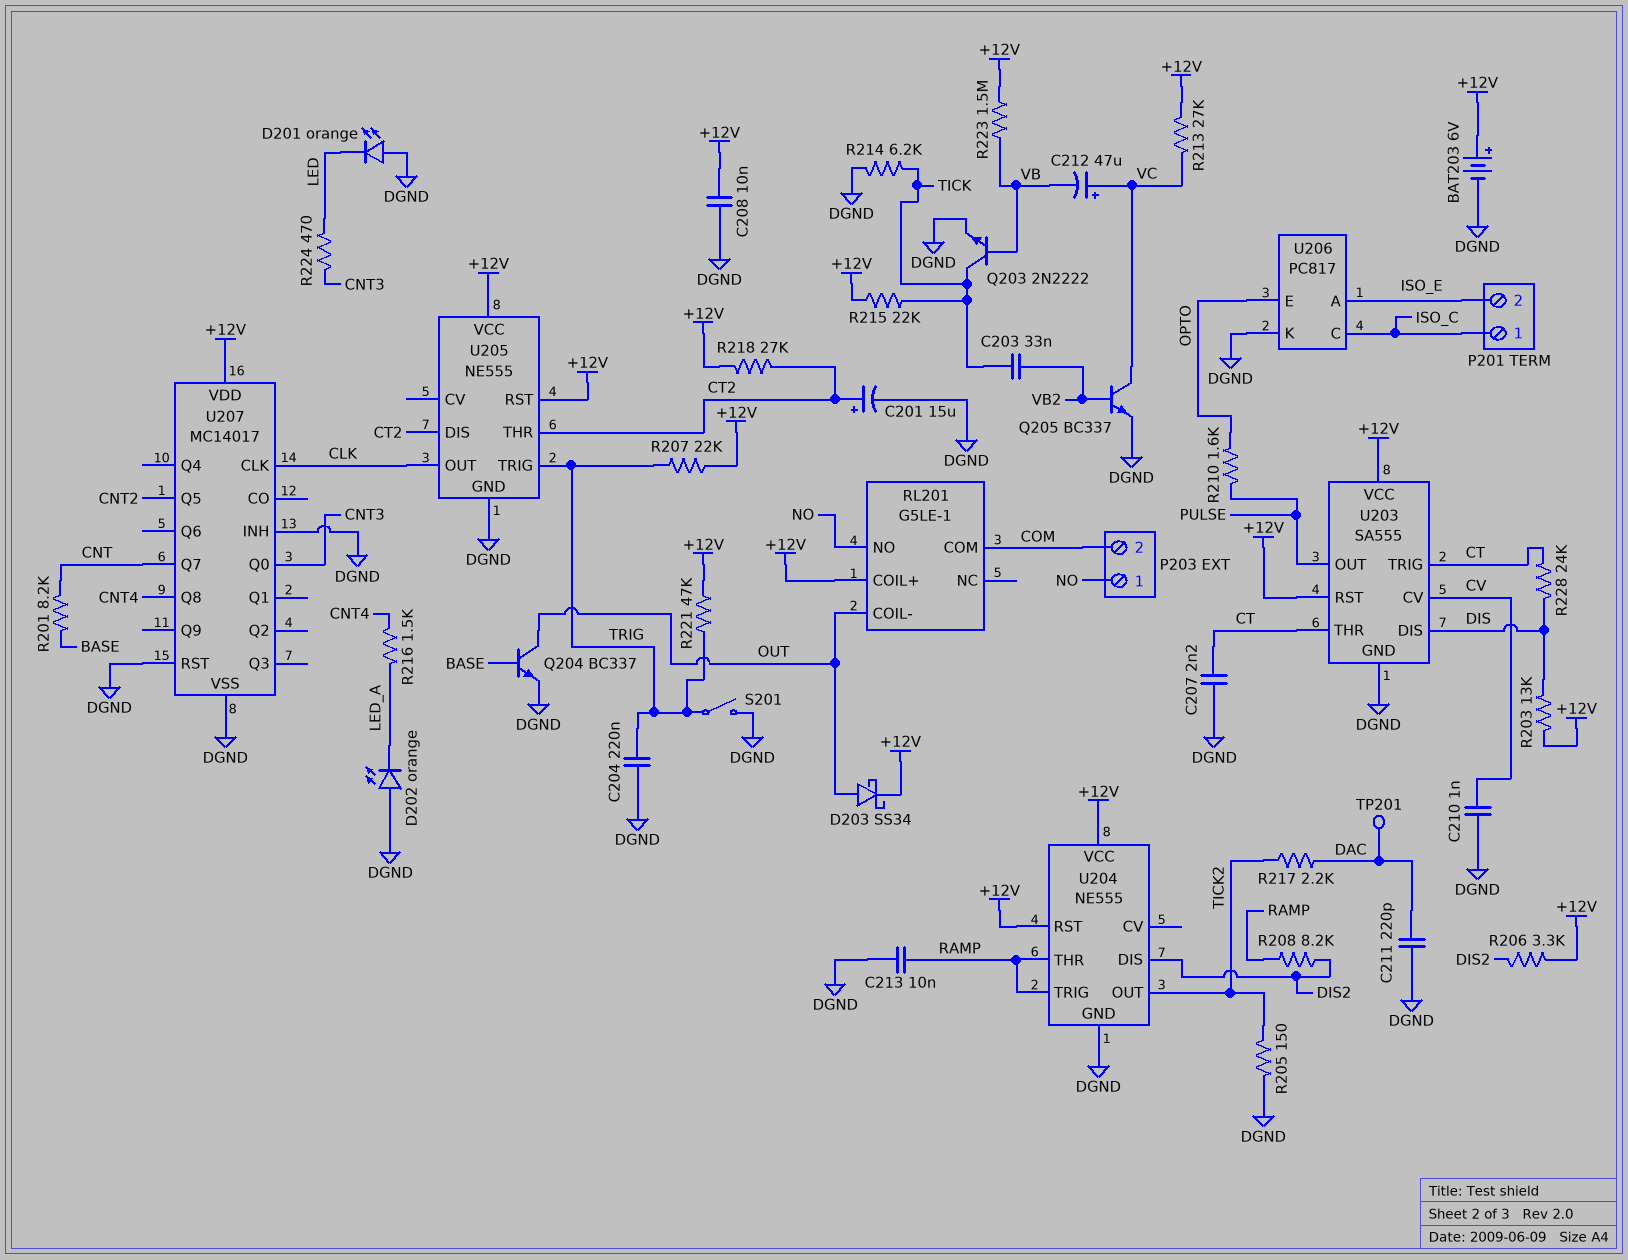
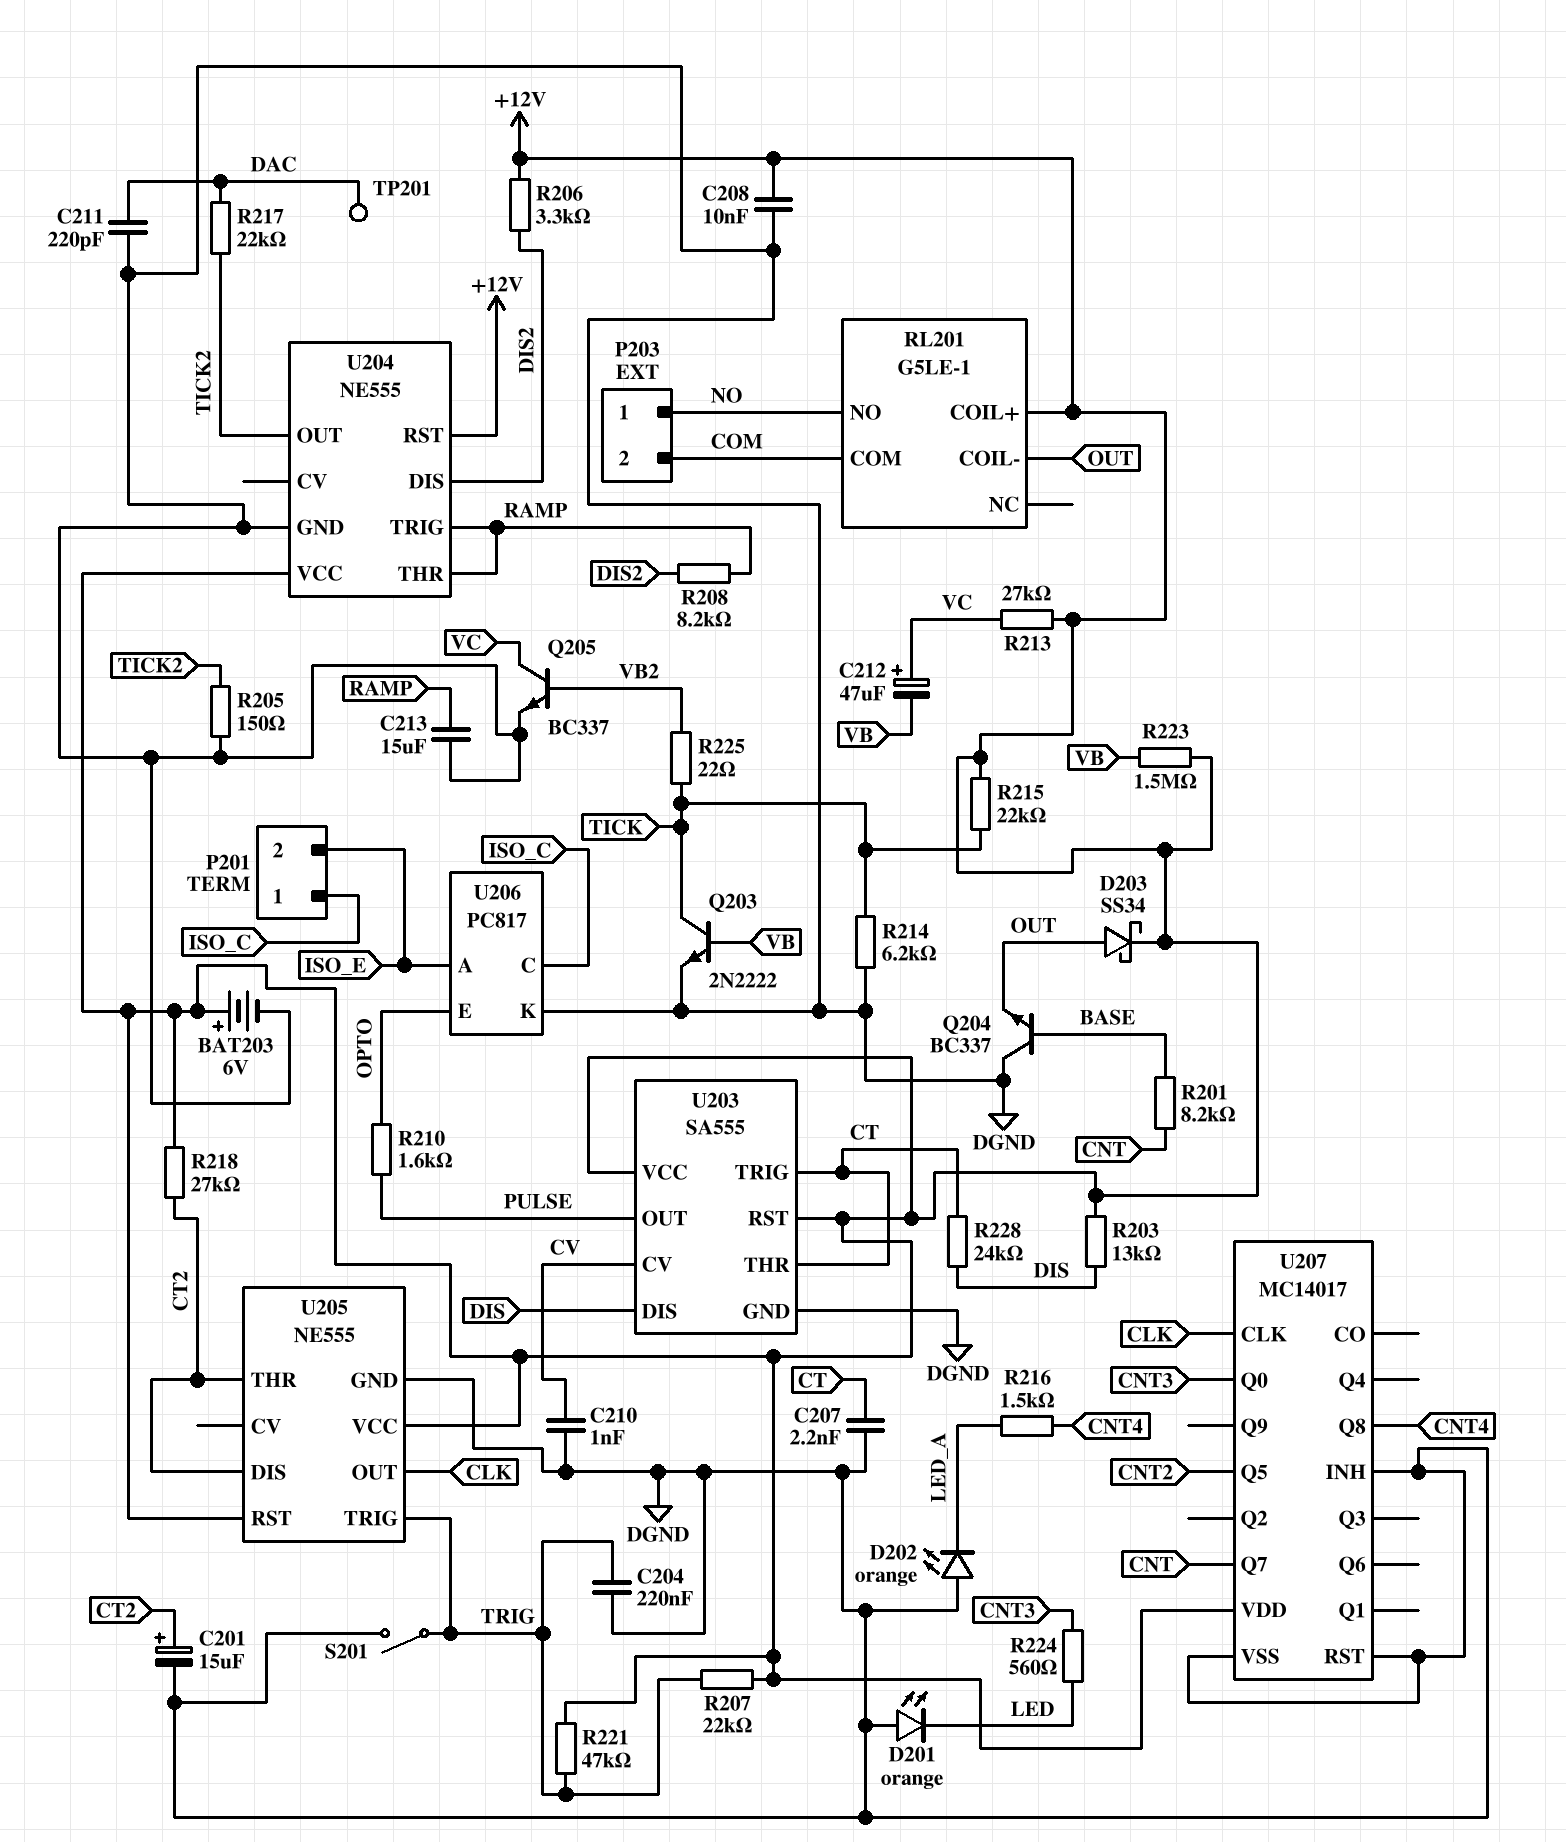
C203: 33nF (TICK, VB2) -> none
C213: 10nF (DGND, RAMP) -> 15uF (DGND, RAMP)
Q204: NPN BC337 (B BASE, C OUT, E DGND) -> NPN BC337 (B BASE, C DGND, E OUT)
R217: 2.2k (DAC, TICK2) -> 22k (DAC, TICK2)
R224: 470 (CNT3, LED) -> 560 (CNT3, LED)
R225: none -> 22 (TICK, VB2)

